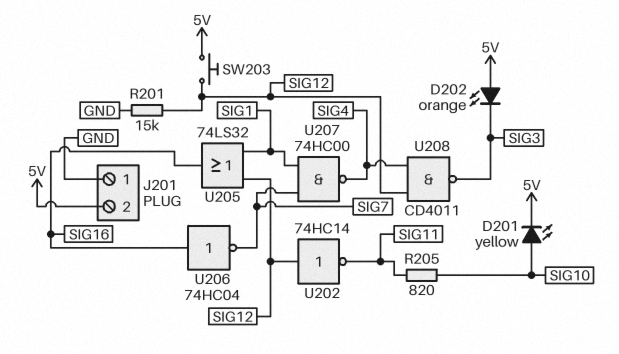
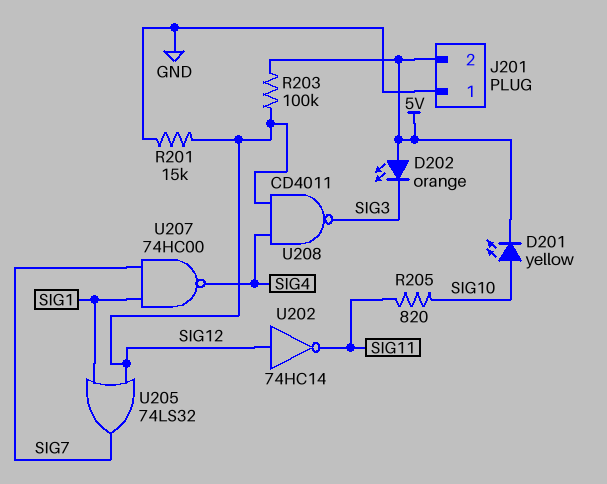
R203: none -> 100k (5V, SIG12)
SW203: button (5V, SIG12) -> none
U205: OR 74LS32 (in SIG1, in SIG12, out SIG16) -> OR 74LS32 (in SIG1, in SIG12, out SIG7)
U206: NOT 74HC04 (in SIG16, out SIG7) -> none

